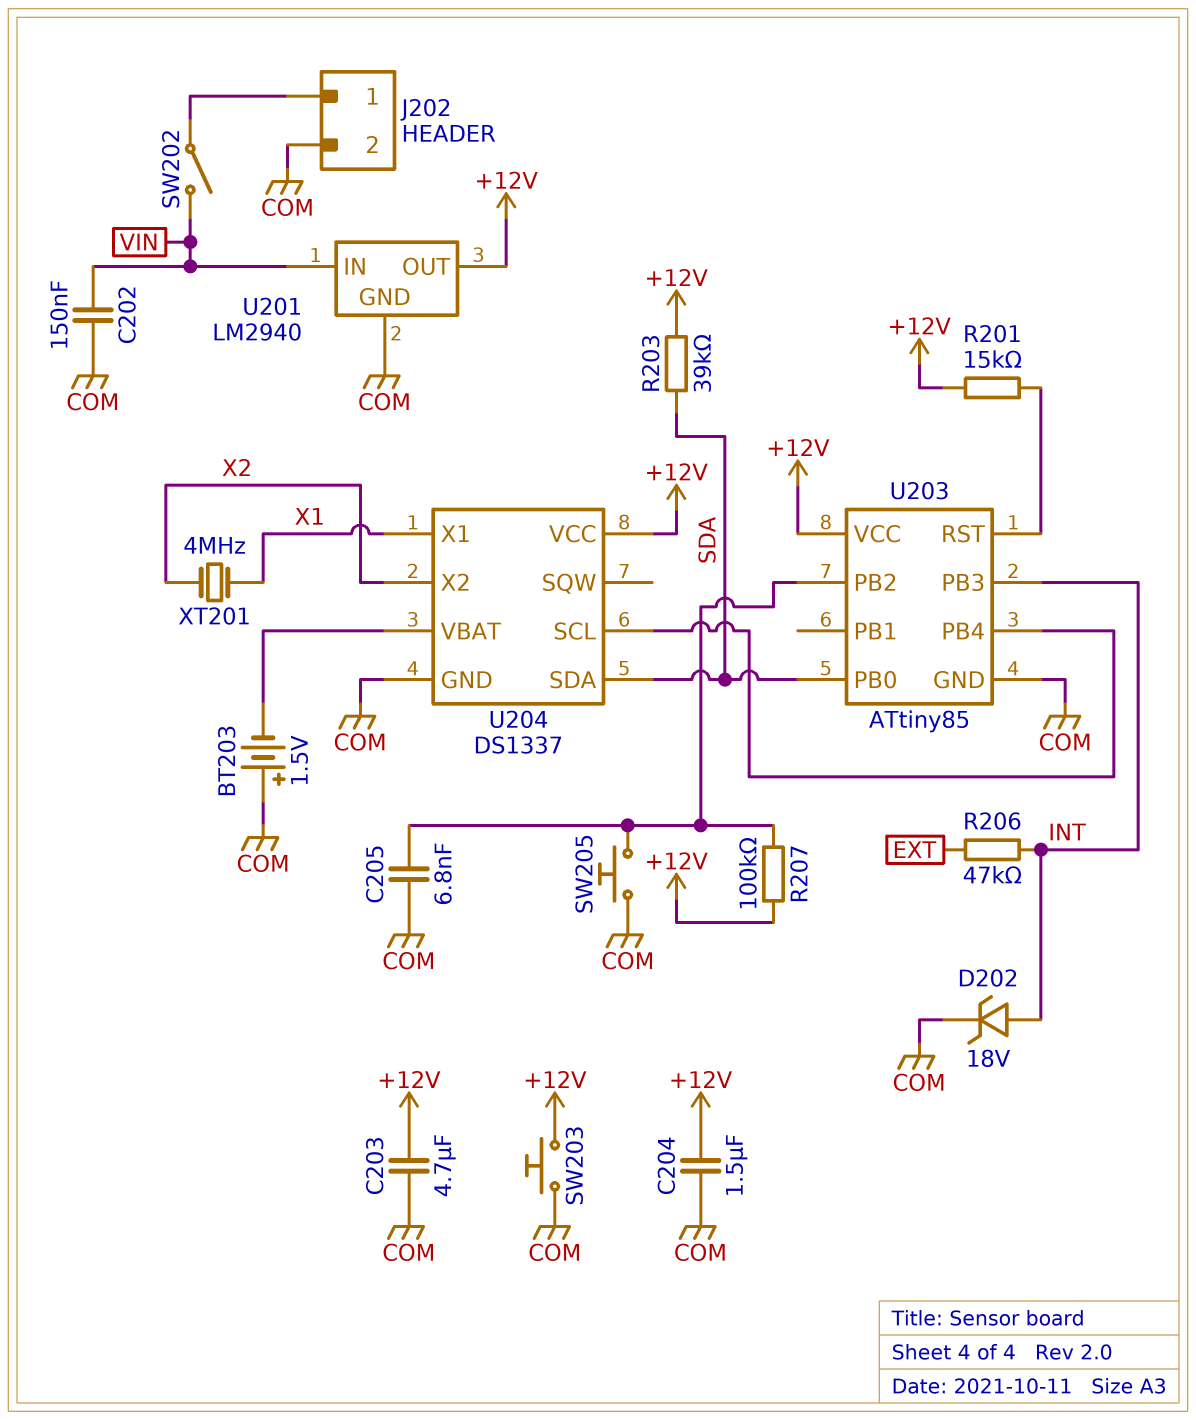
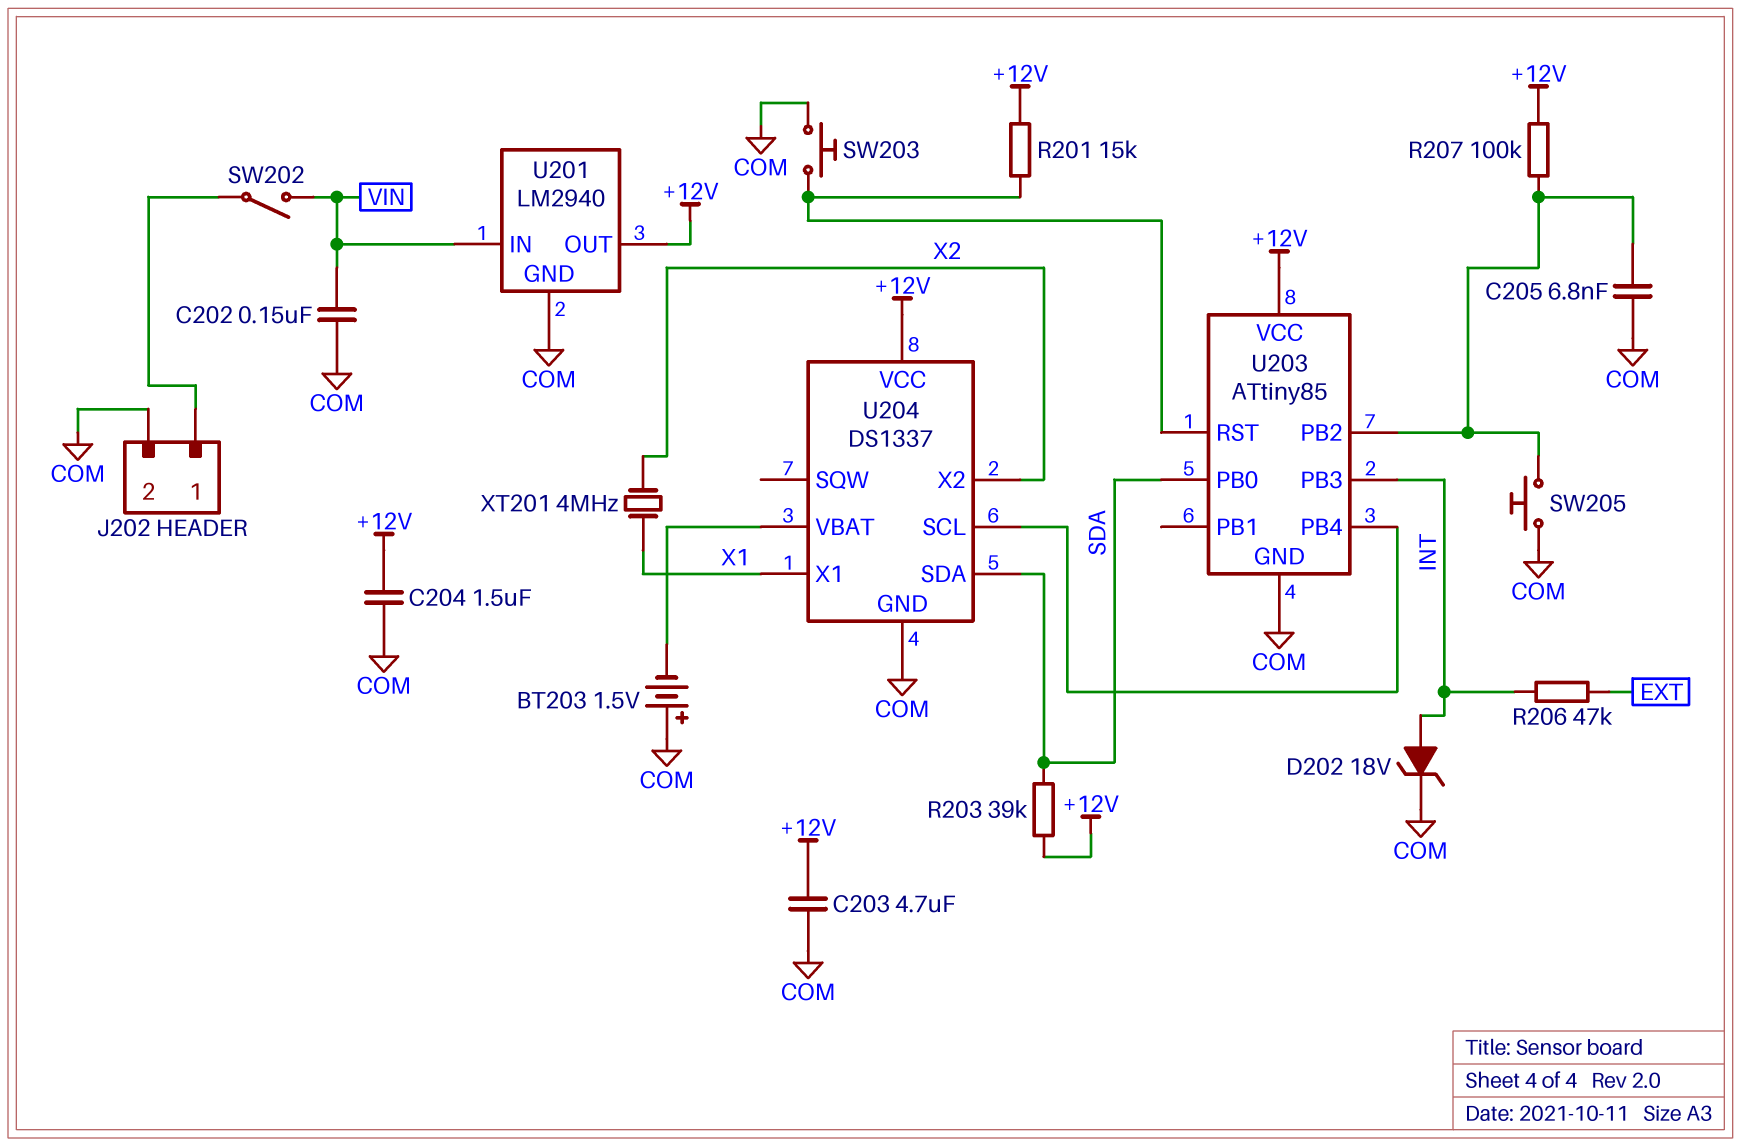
SW203: button (+12V, COM) -> button (COM, U203/RST)

